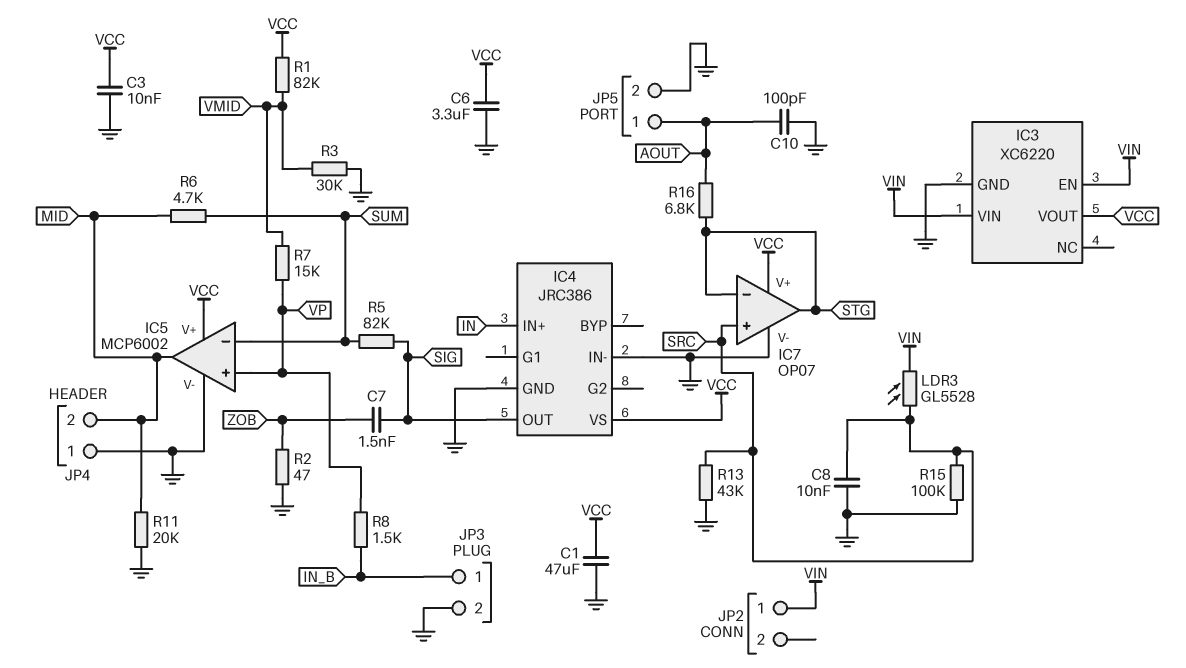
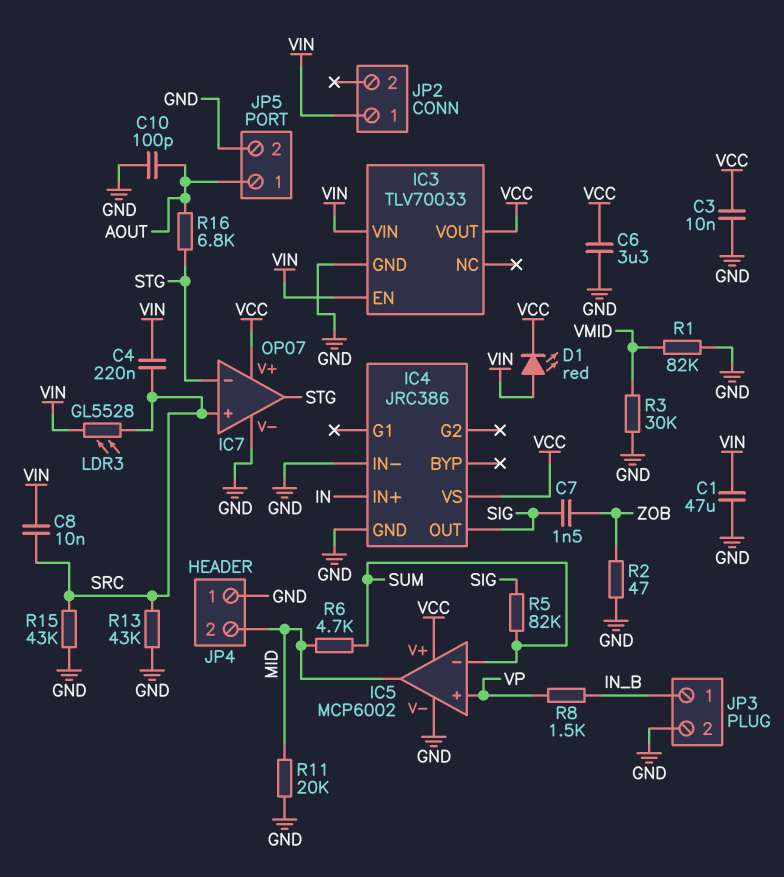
C1: 47uF (GND, VCC) -> 47uF (GND, VIN)
C4: none -> 220nF (SRC, VIN)
C8: 10nF (GND, SRC) -> 10nF (SRC, VIN)
D1: none -> LED red (A VIN, K VCC)
IC3: XC6220 -> TLV70033
R1: 82k (VCC, VMID) -> 82k (GND, VMID)
R7: 15k (VMID, VP) -> none
R15: 100k (GND, SRC) -> 43k (GND, SRC)

